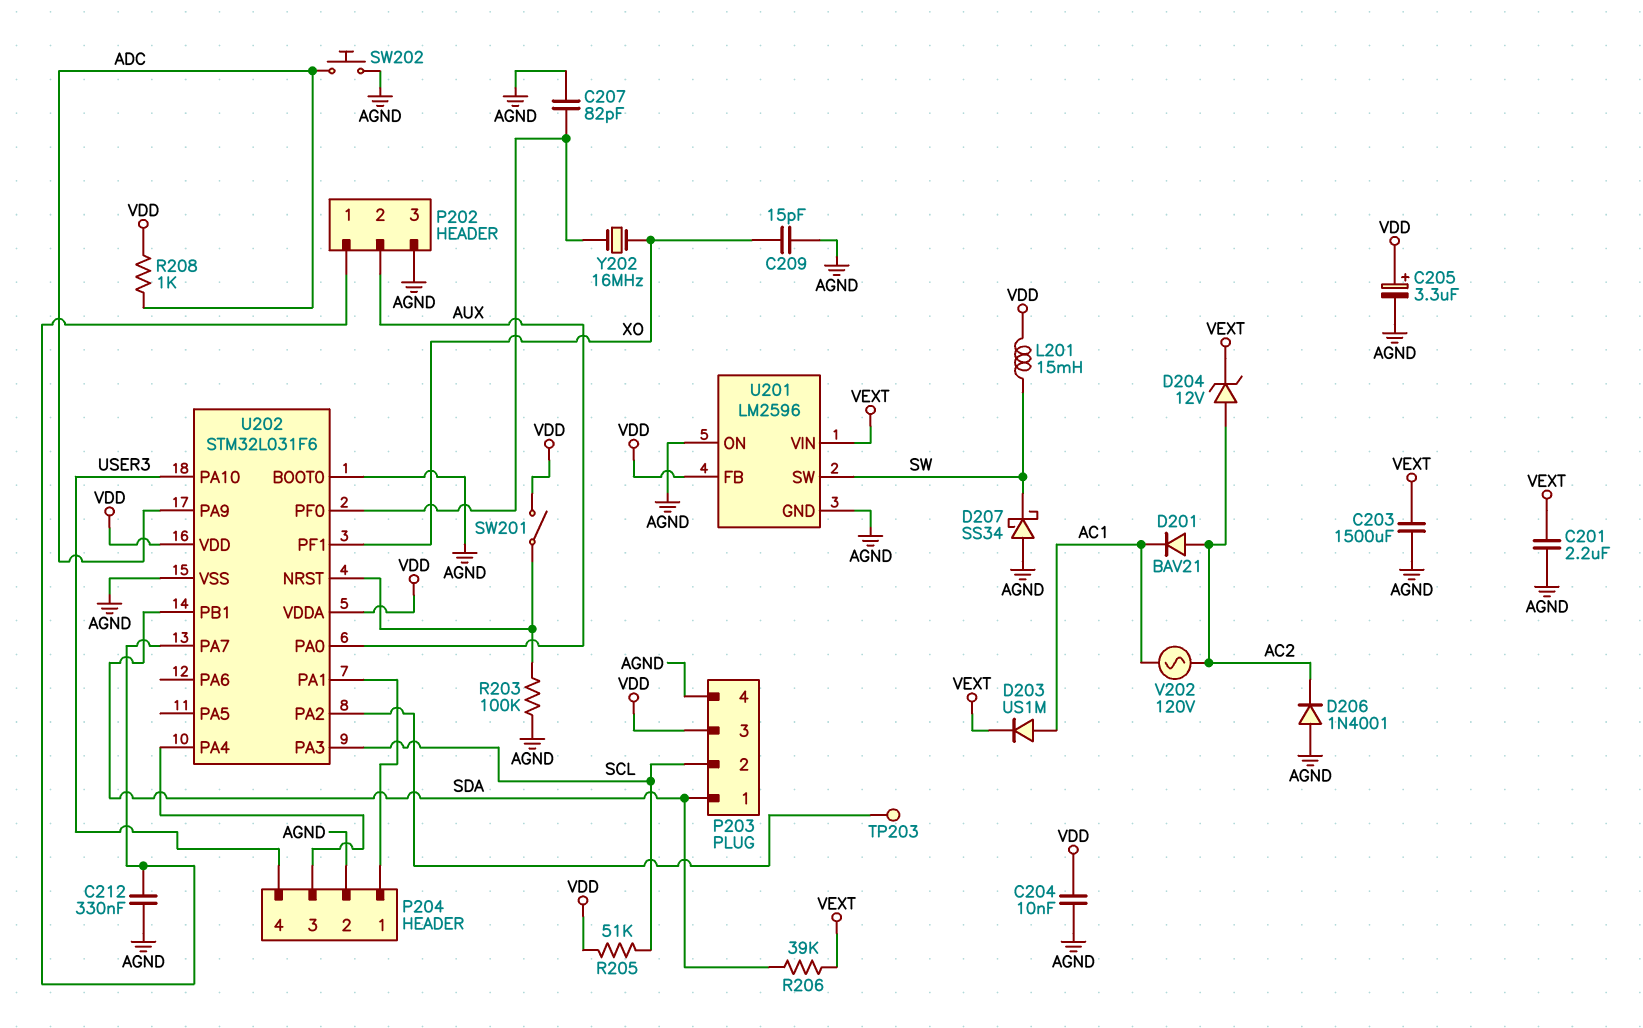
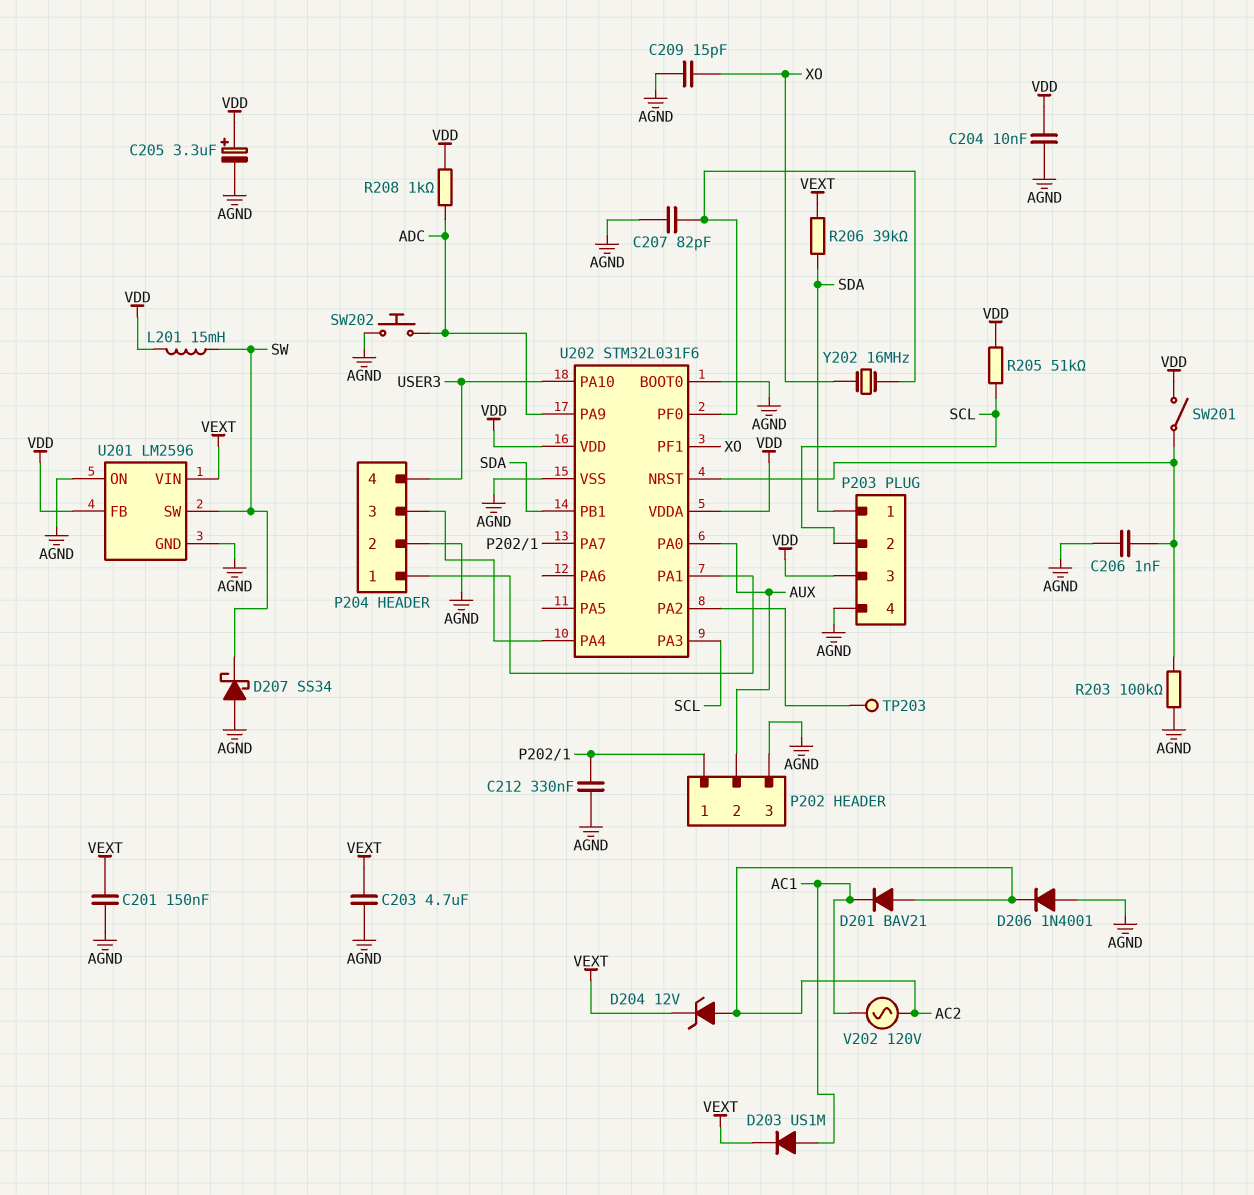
C201: 2.2uF (AGND, VEXT) -> 150nF (AGND, VEXT)
C203: 1500uF (AGND, VEXT) -> 4.7uF (AGND, VEXT)
C206: none -> 1nF (AGND, U202/NRST)

